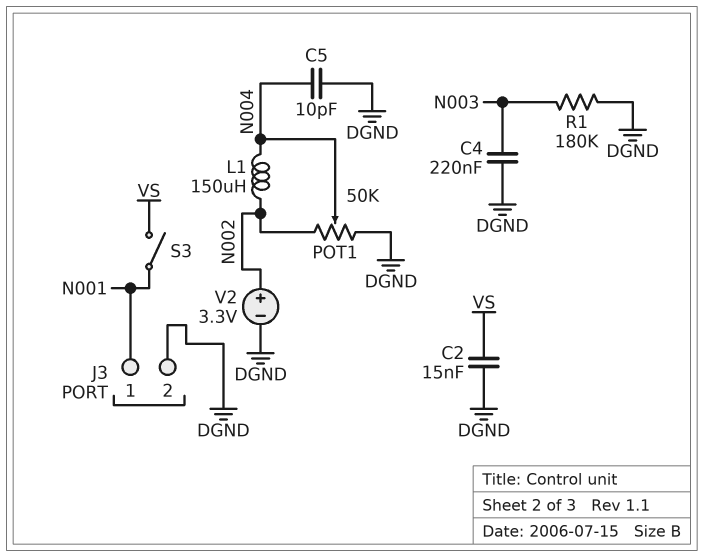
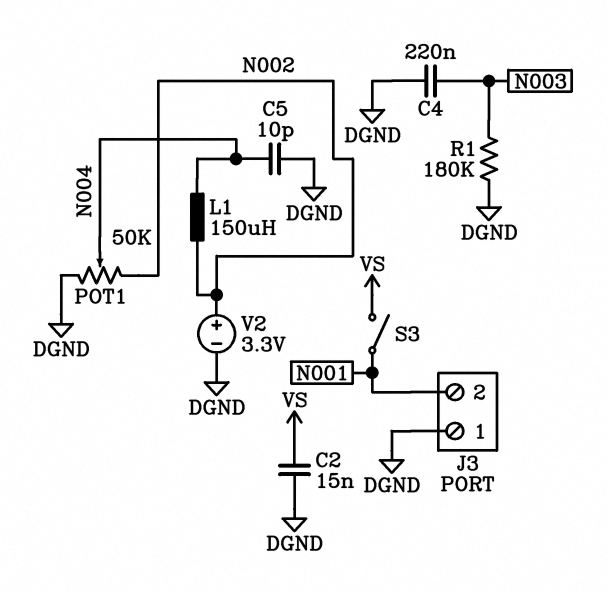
J3 pin 1: N001 -> DGND
J3 pin 2: DGND -> N001

